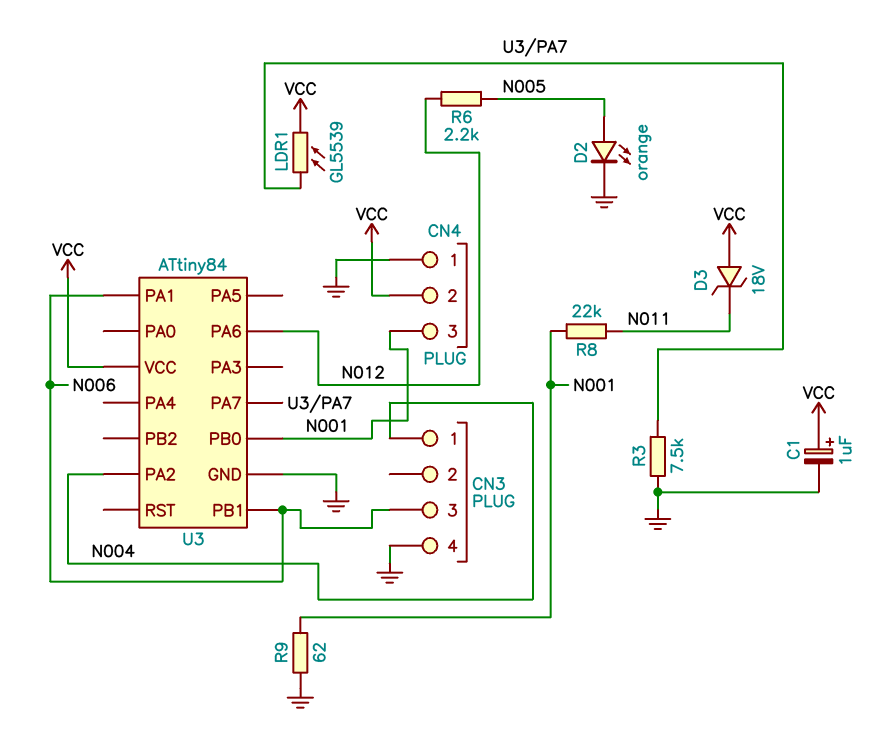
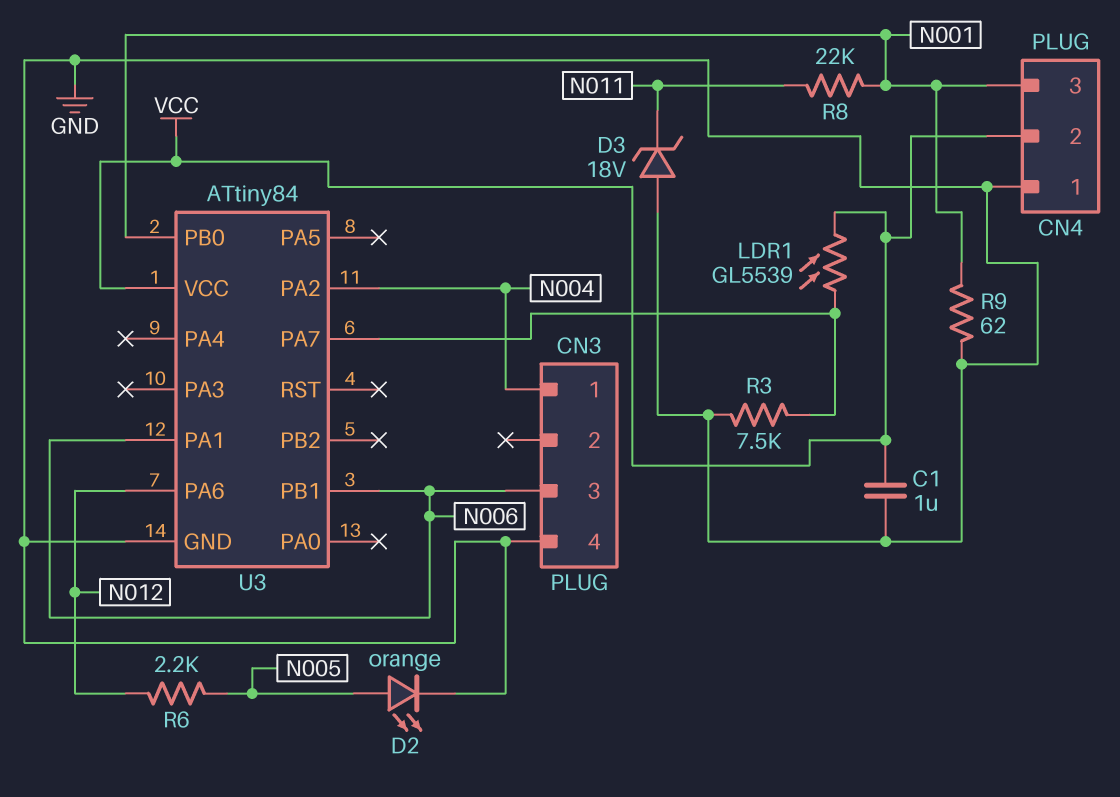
C1: 1uF (plus VCC, minus GND) -> 1uF (GND, VCC)
D3: zener 18V (A VCC, K N011) -> zener 18V (A GND, K N011)

